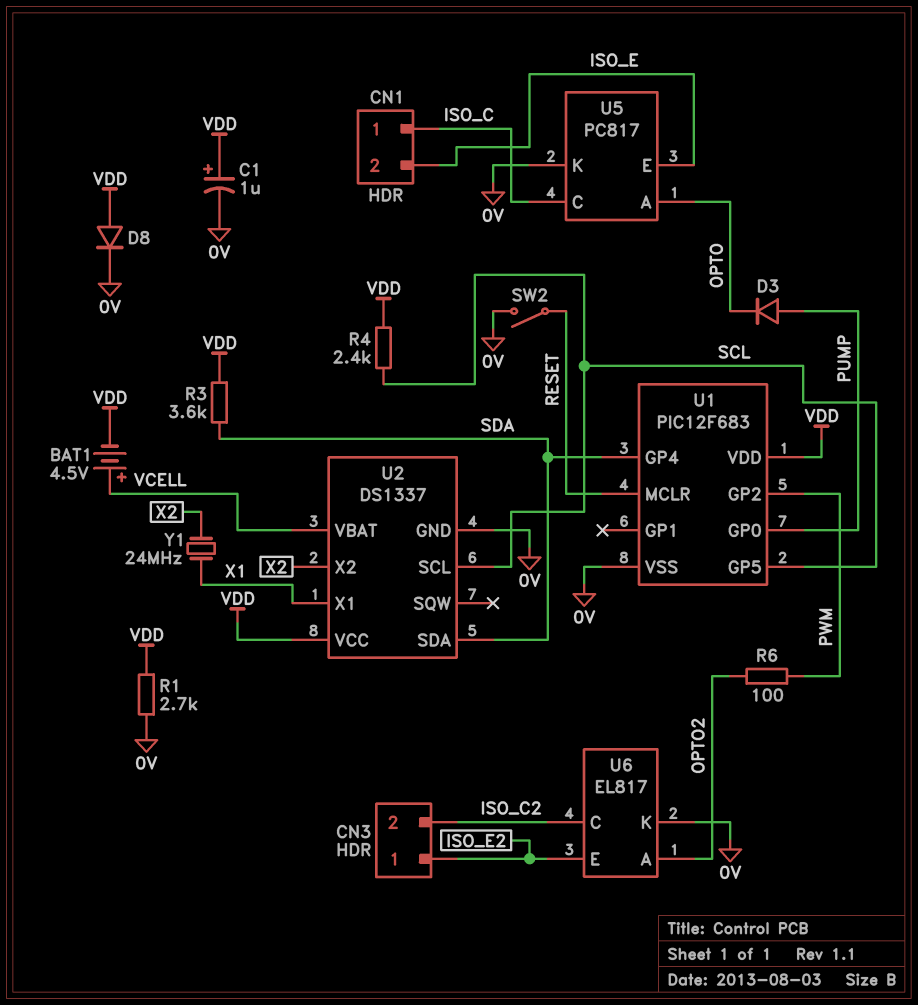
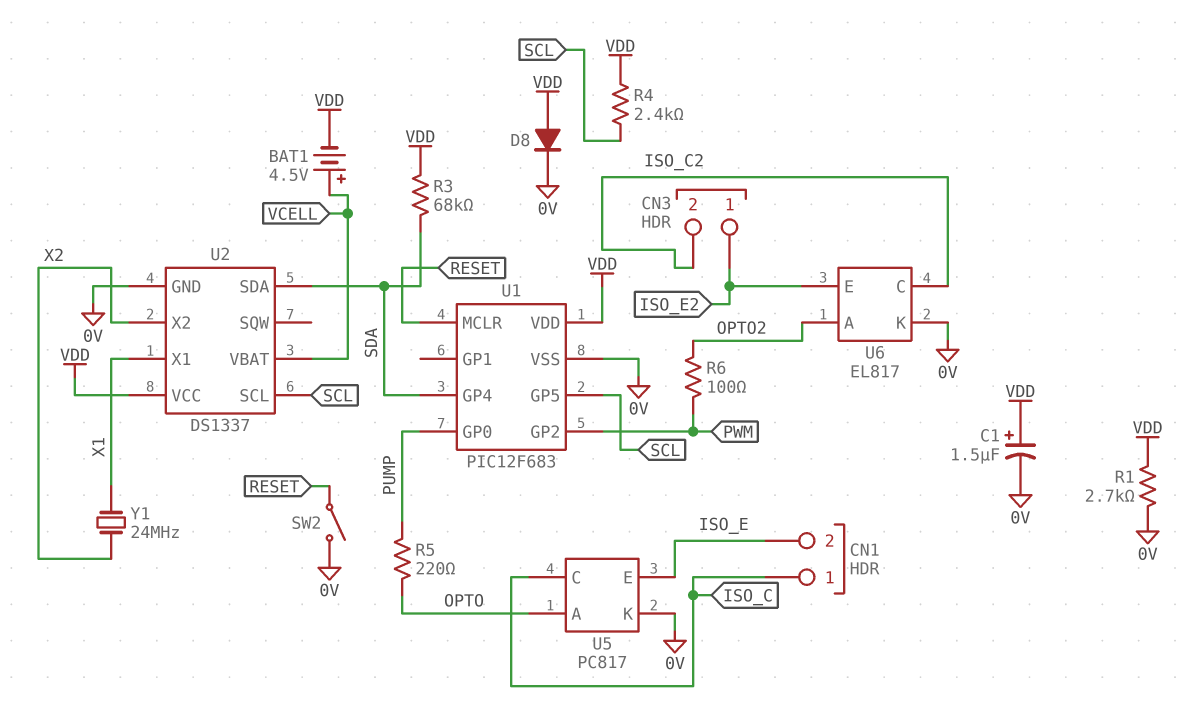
C1: 1uF (plus VDD, minus 0V) -> 1.5uF (plus VDD, minus 0V)
D3: diode (A PUMP, K OPTO) -> none
R3: 3.6k (SDA, VDD) -> 68k (SDA, VDD)
R5: none -> 220 (OPTO, PUMP)

